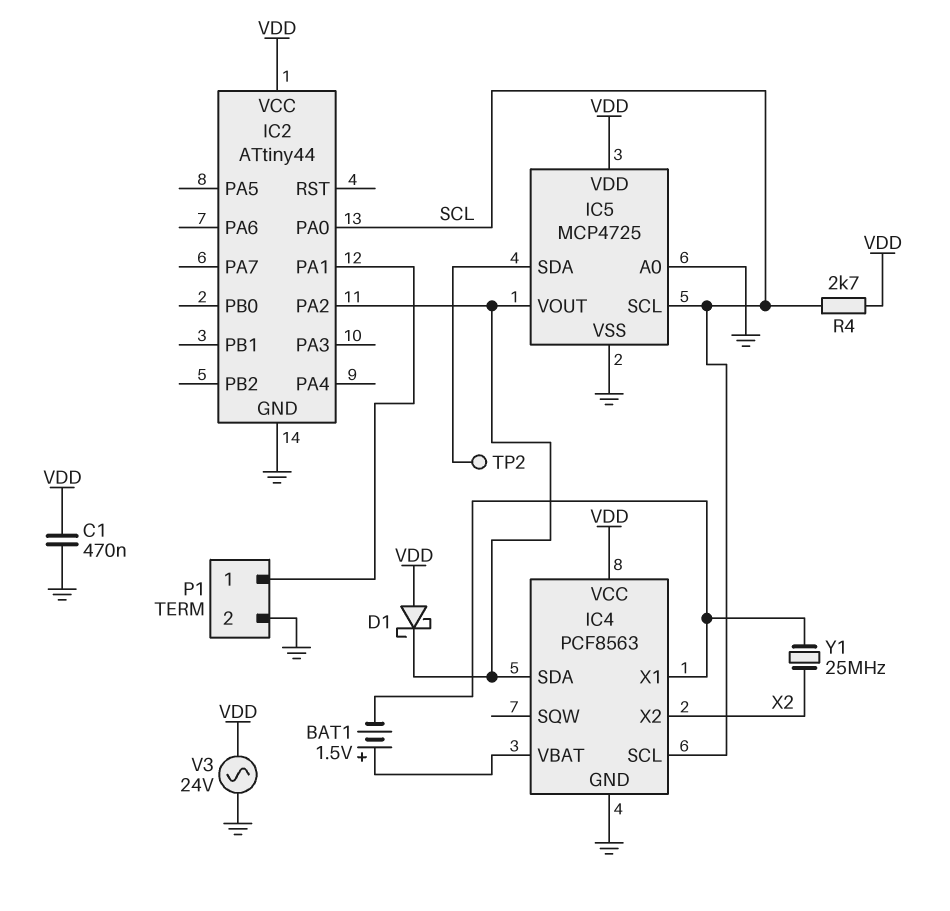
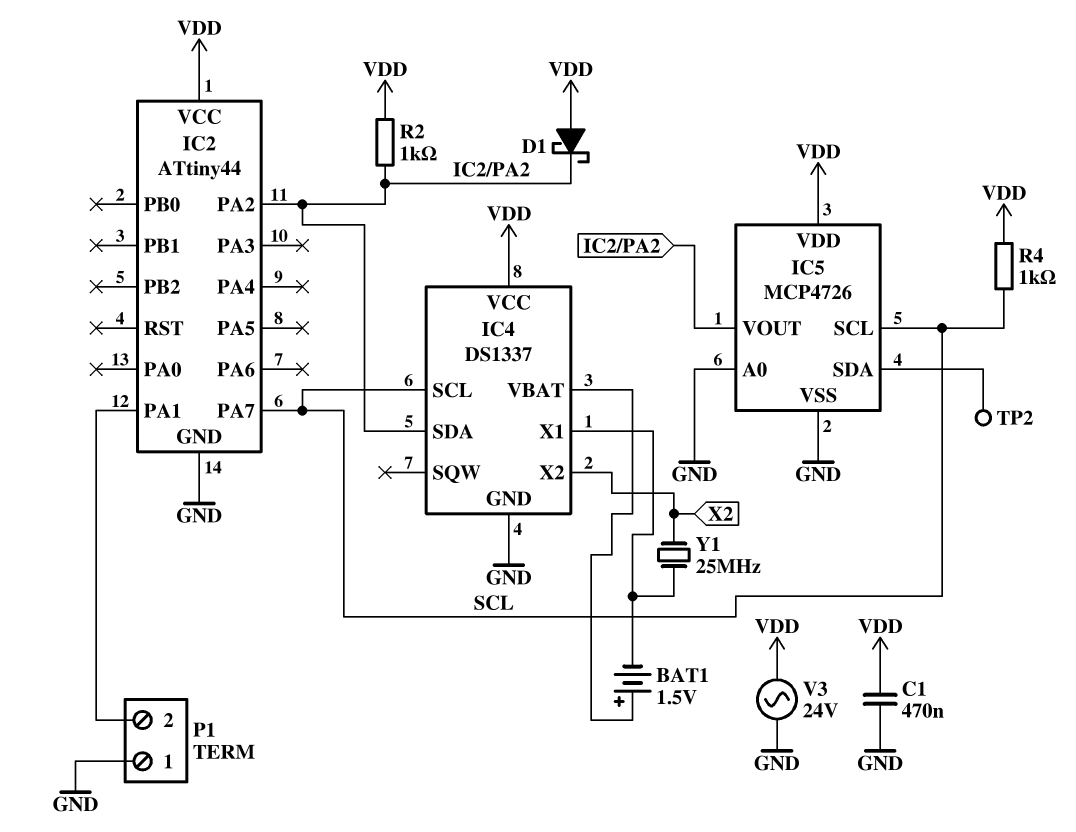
IC2 pin PA0: SCL -> none
IC2 pin PA7: none -> SCL
IC4: PCF8563 -> DS1337
IC5: MCP4725 -> MCP4726
P1 pin 1: IC2/PA1 -> GND
P1 pin 2: GND -> IC2/PA1
R2: none -> 1k (IC2/PA2, VDD)
R4: 2.7k (SCL, VDD) -> 1k (SCL, VDD)

